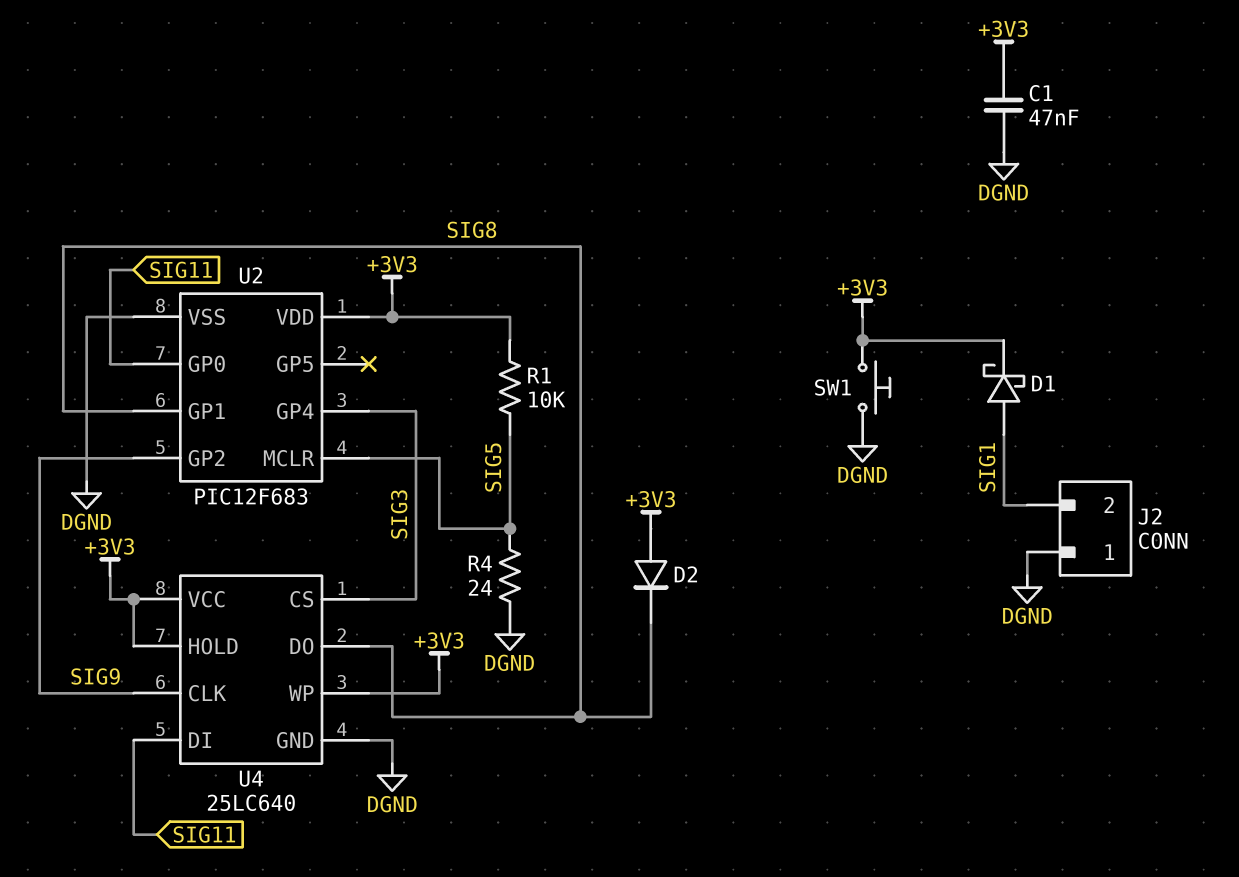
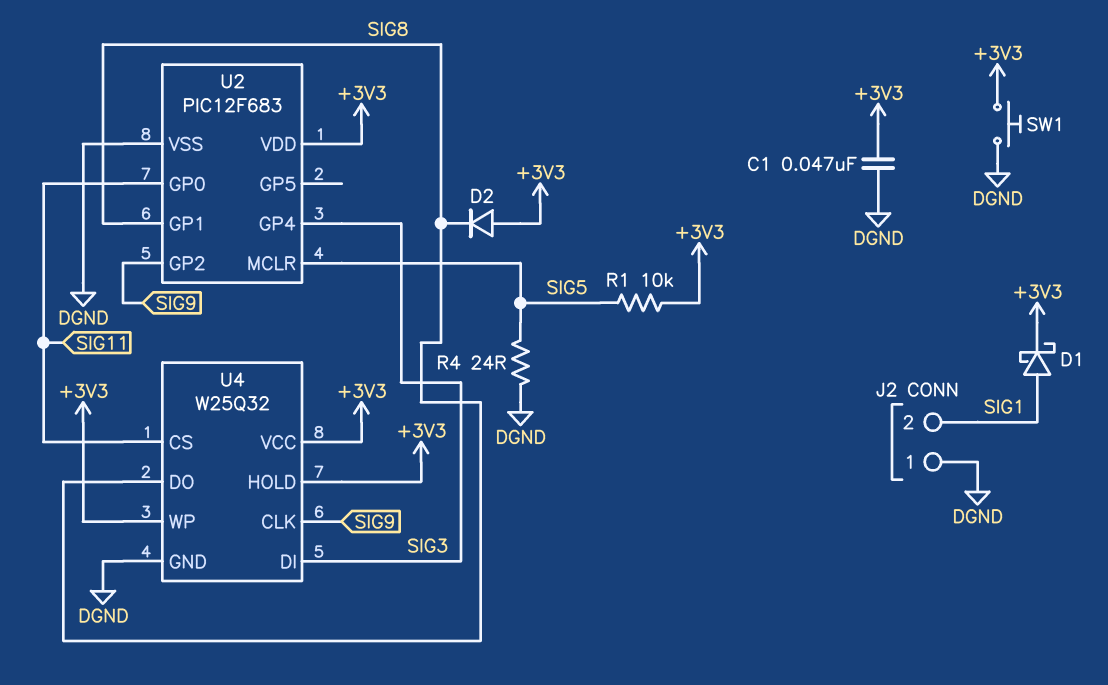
U4: 25LC640 -> W25Q32
U4 pin CS: SIG3 -> SIG11
U4 pin DI: SIG11 -> SIG3

